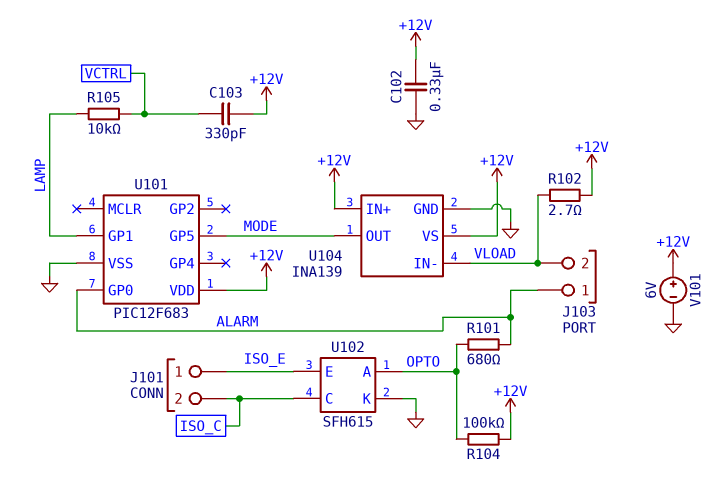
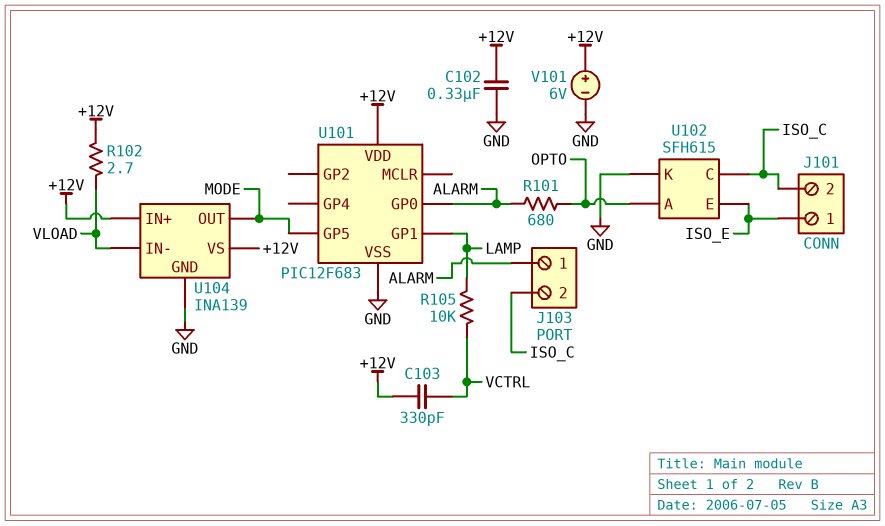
J103 pin 2: VLOAD -> ISO_C
R104: 100k (+12V, OPTO) -> none

